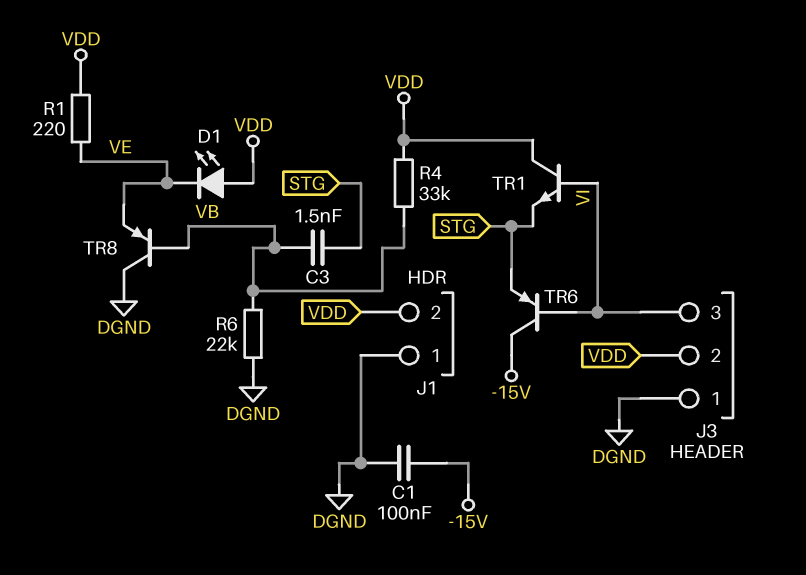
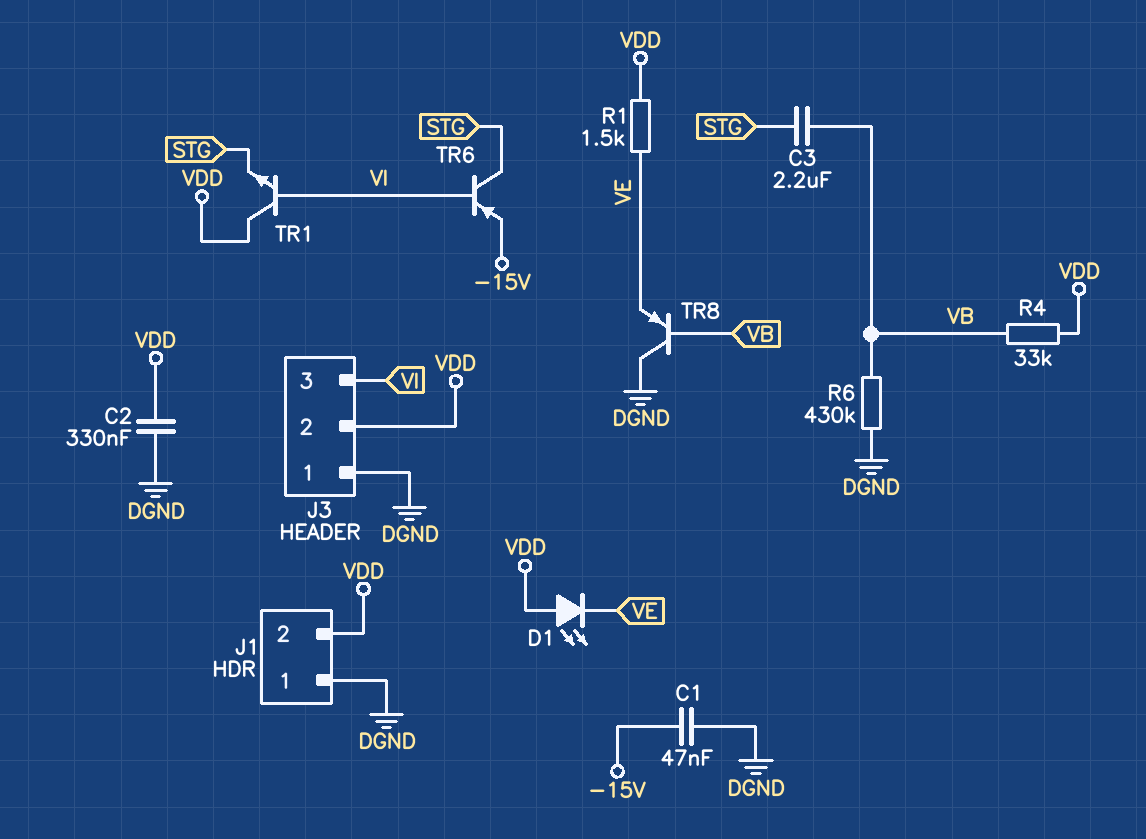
C1: 100nF (-15V, DGND) -> 47nF (-15V, DGND)
C2: none -> 330nF (DGND, VDD)
C3: 1.5nF (STG, VB) -> 2.2uF (STG, VB)
R1: 220 (VDD, VE) -> 1.5k (VDD, VE)
R6: 22k (DGND, VB) -> 430k (DGND, VB)
TR6: PNP (B VI, C -15V, E STG) -> PNP (B VI, C STG, E -15V)

